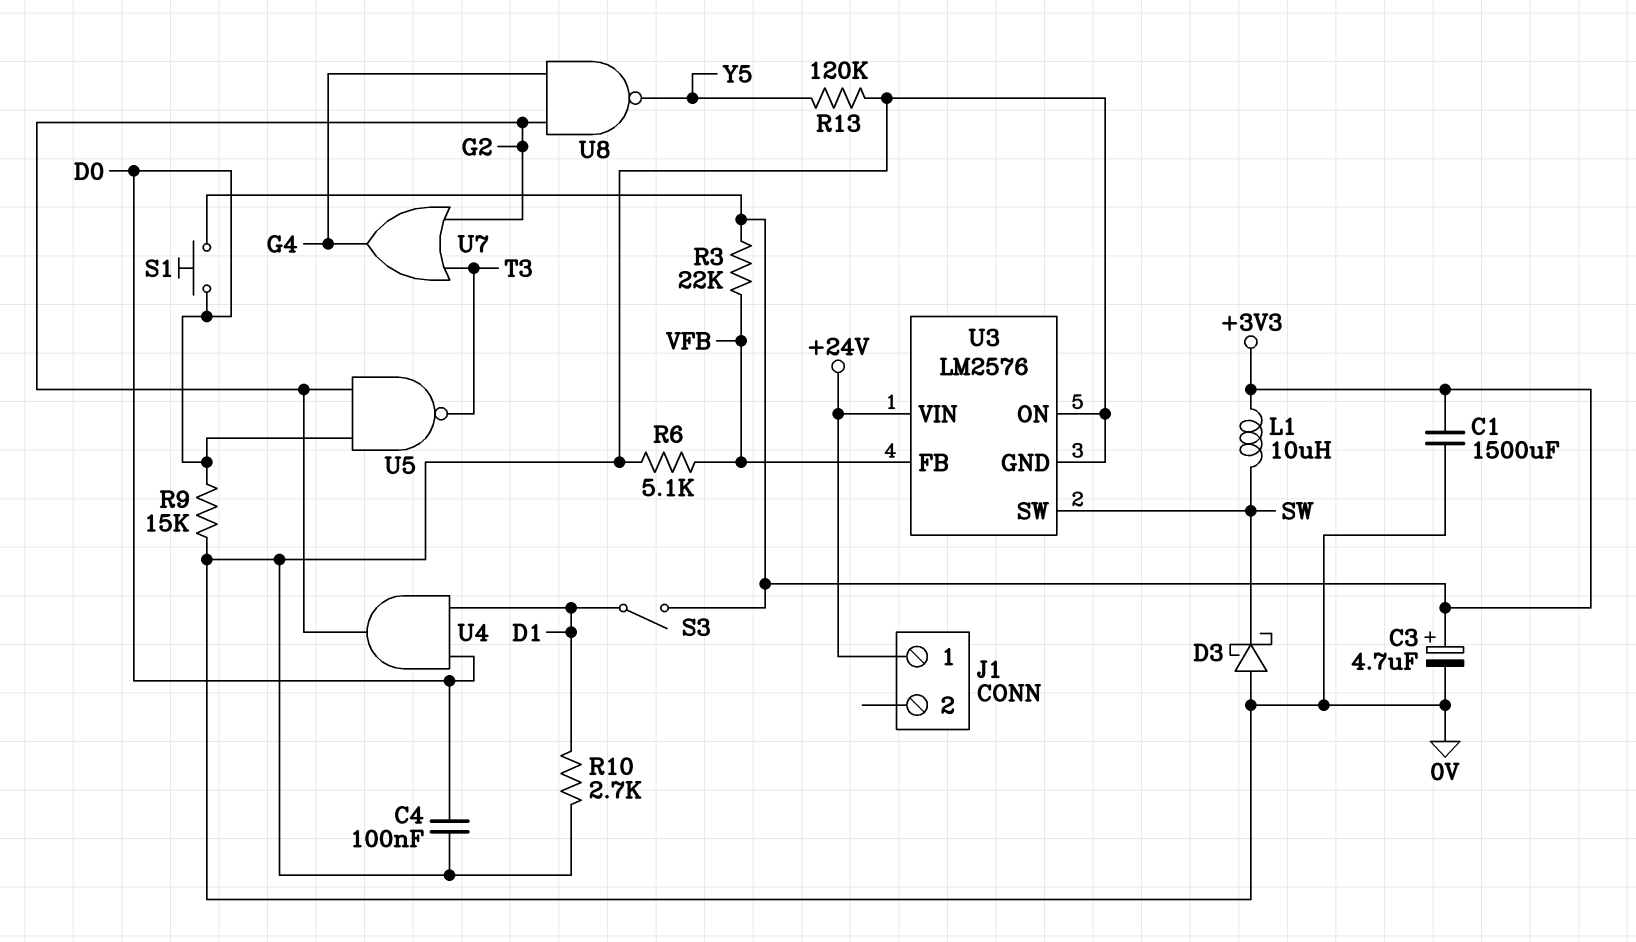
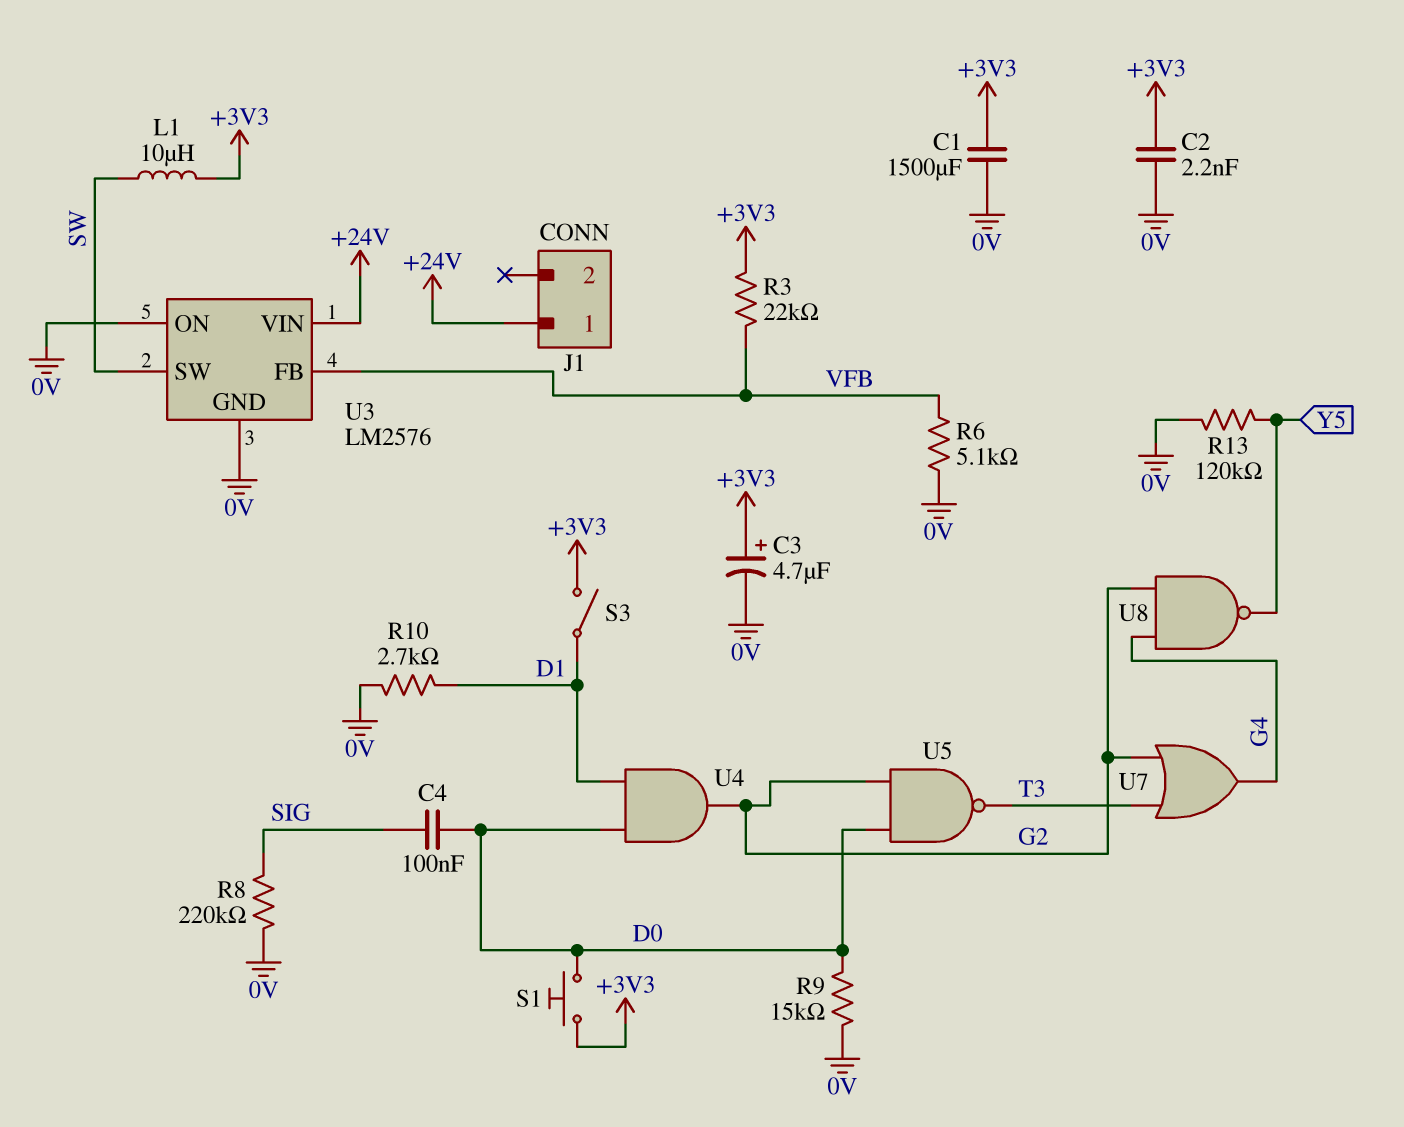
C2: none -> 2.2nF (+3V3, 0V)
C4: 100nF (0V, D0) -> 100nF (D0, SIG)
D3: schottky (A 0V, K SW) -> none
R8: none -> 220k (0V, SIG)

